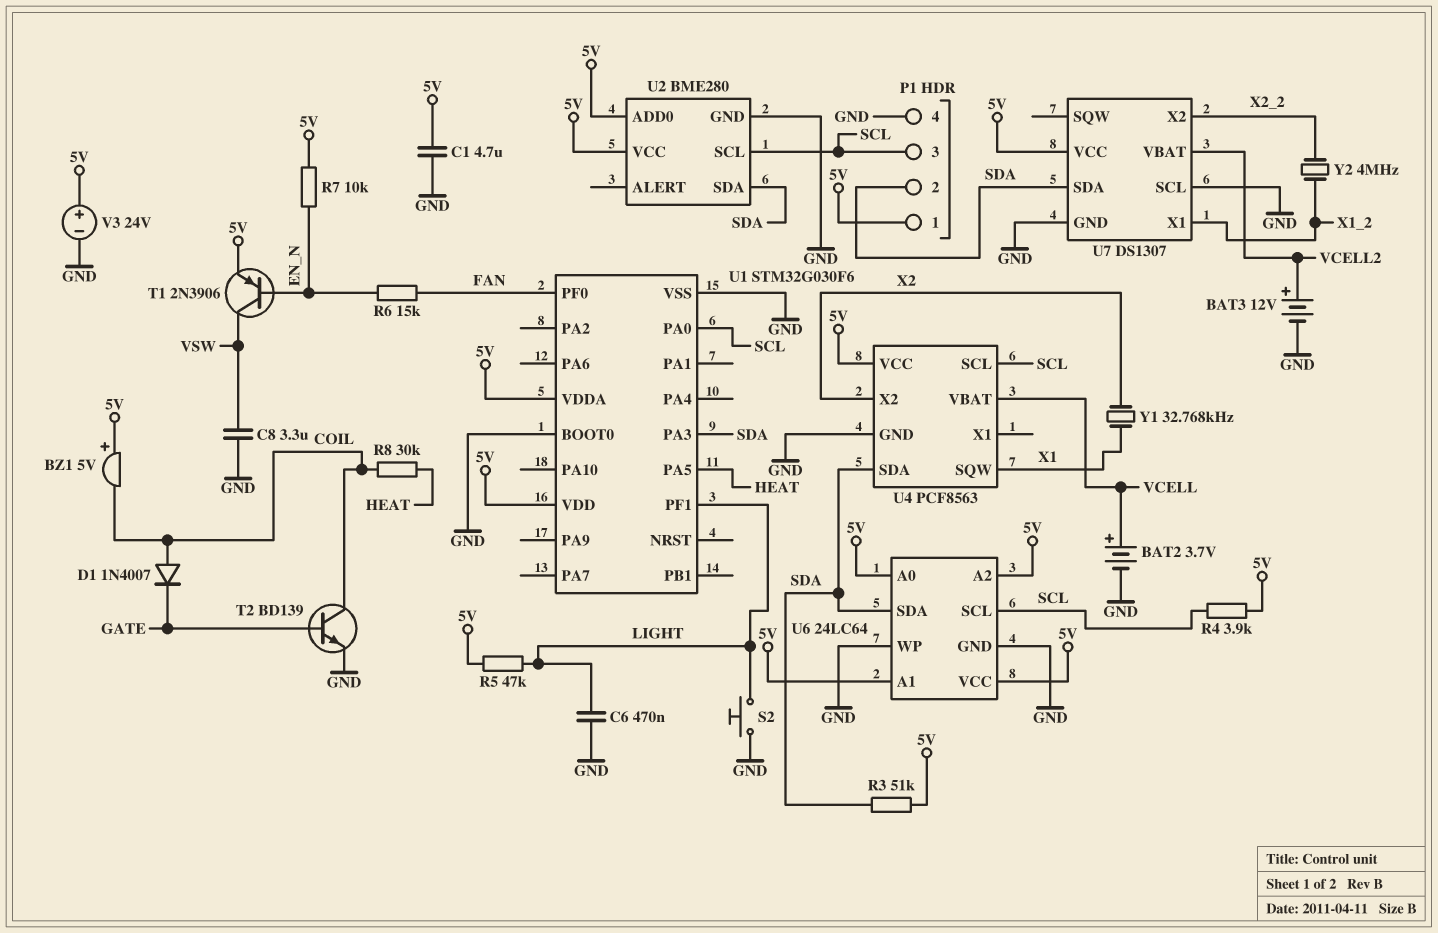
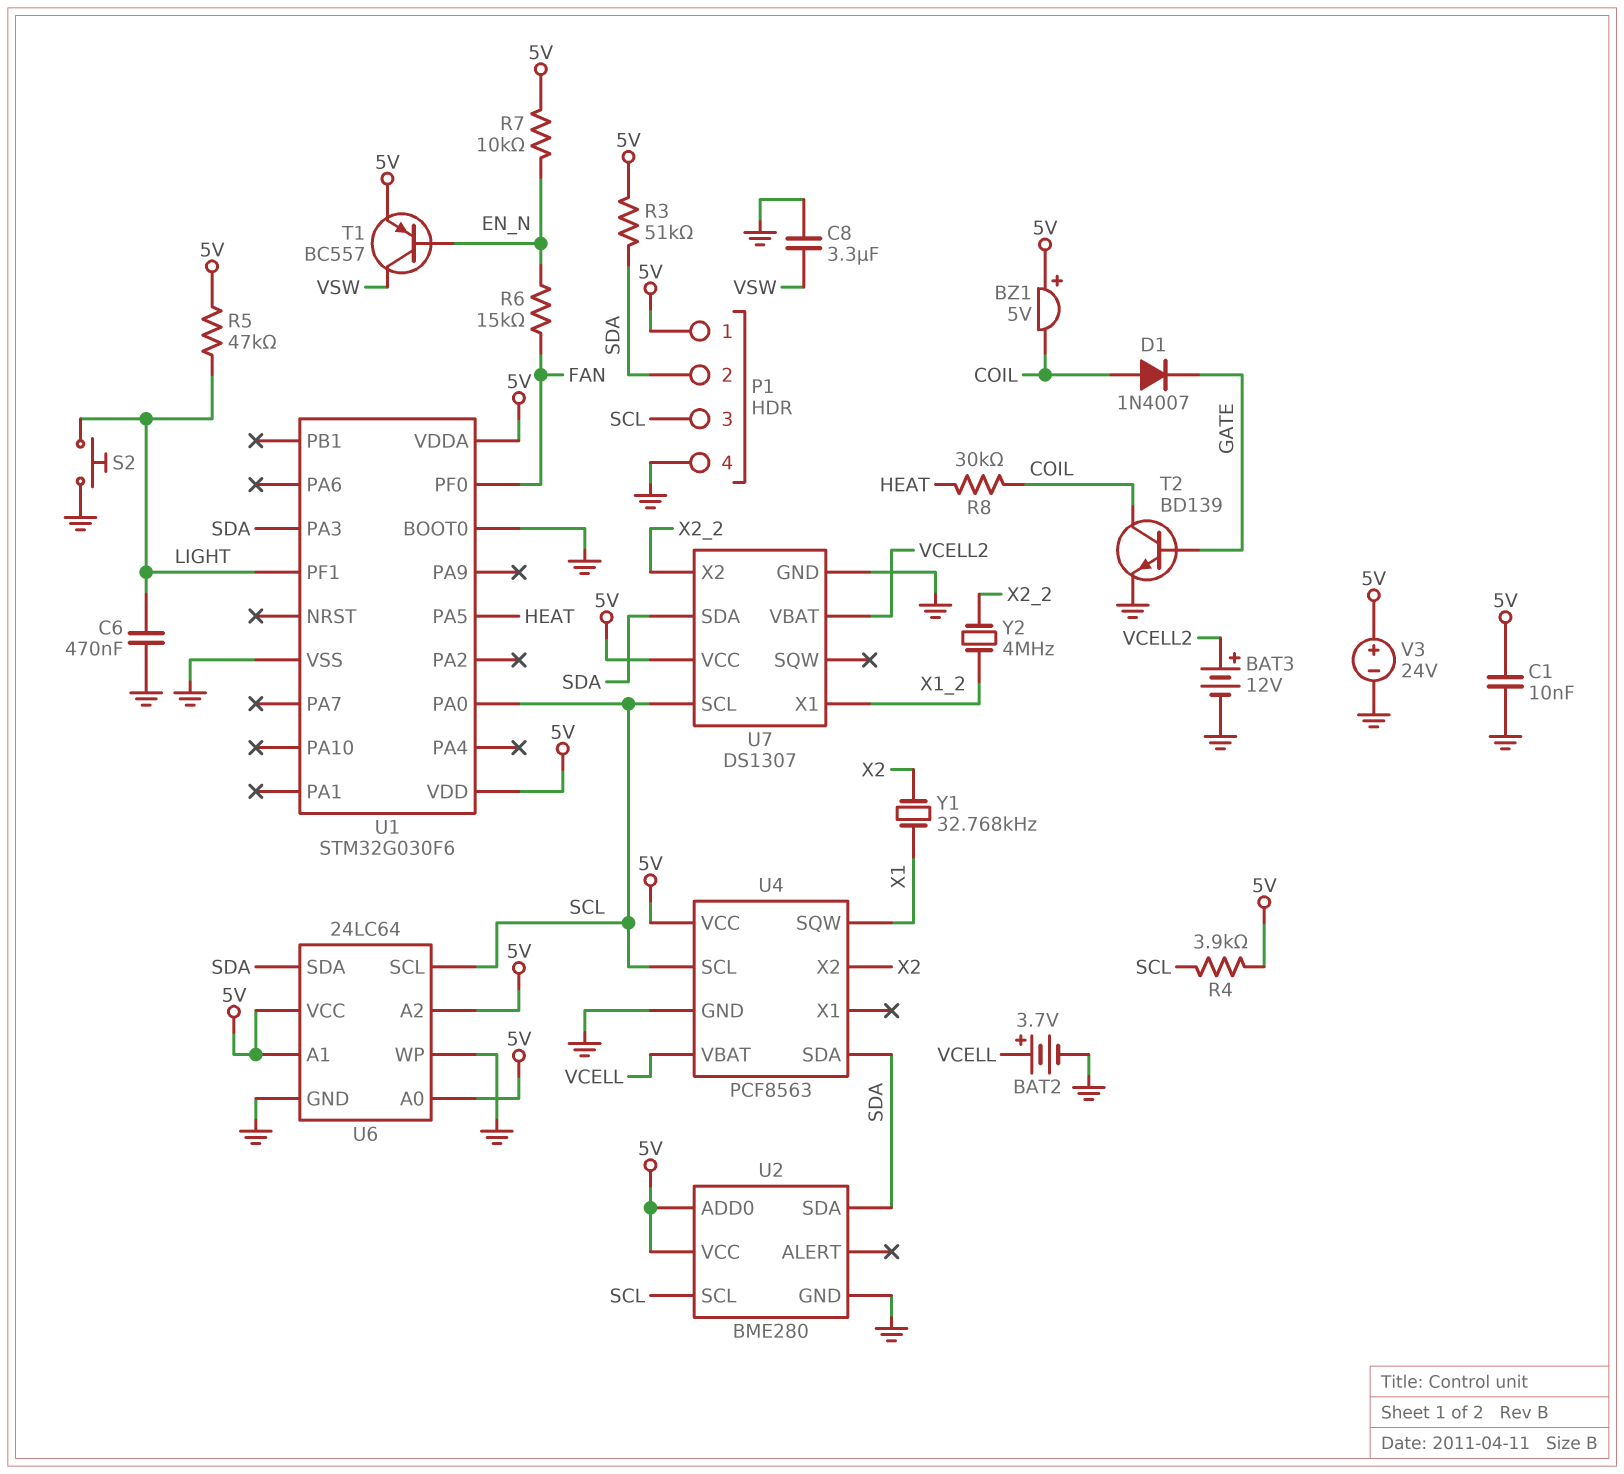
C1: 4.7uF (5V, GND) -> 10nF (5V, GND)
T1: PNP 2N3906 (B EN_N, C VSW, E 5V) -> PNP BC557 (B EN_N, C VSW, E 5V)
U7 pin SCL: GND -> SCL

